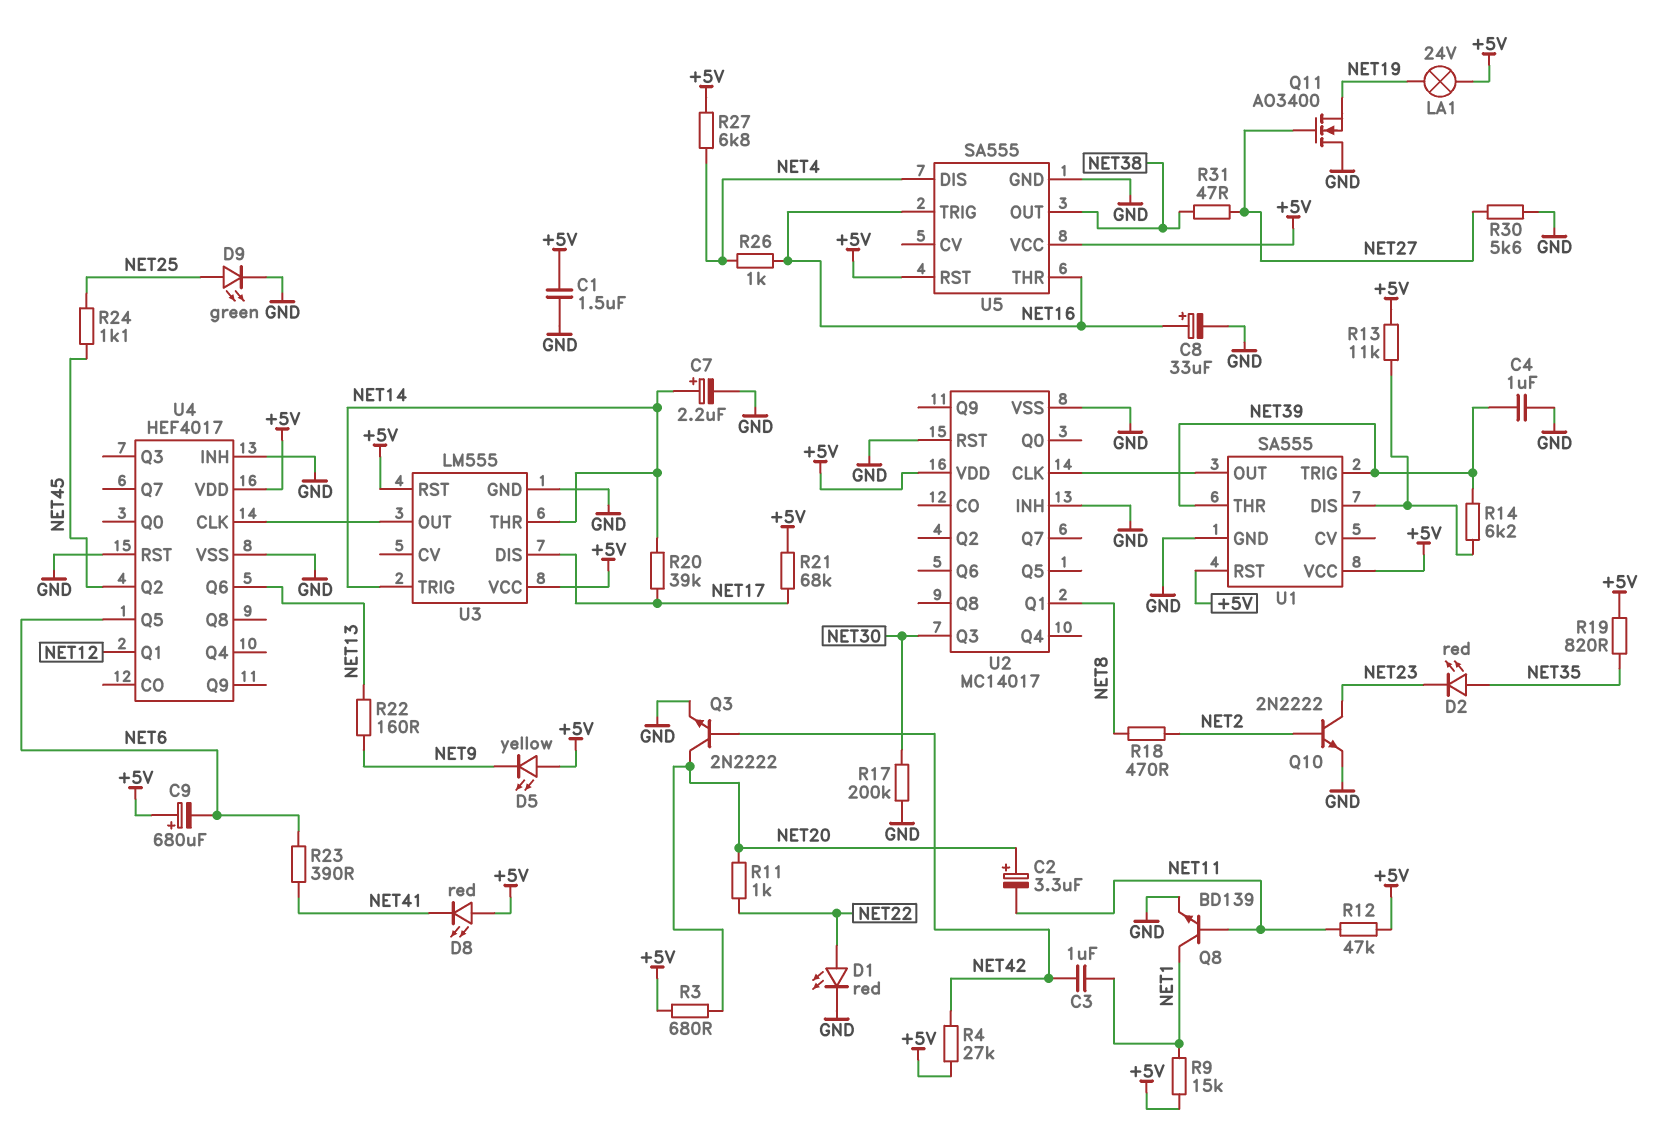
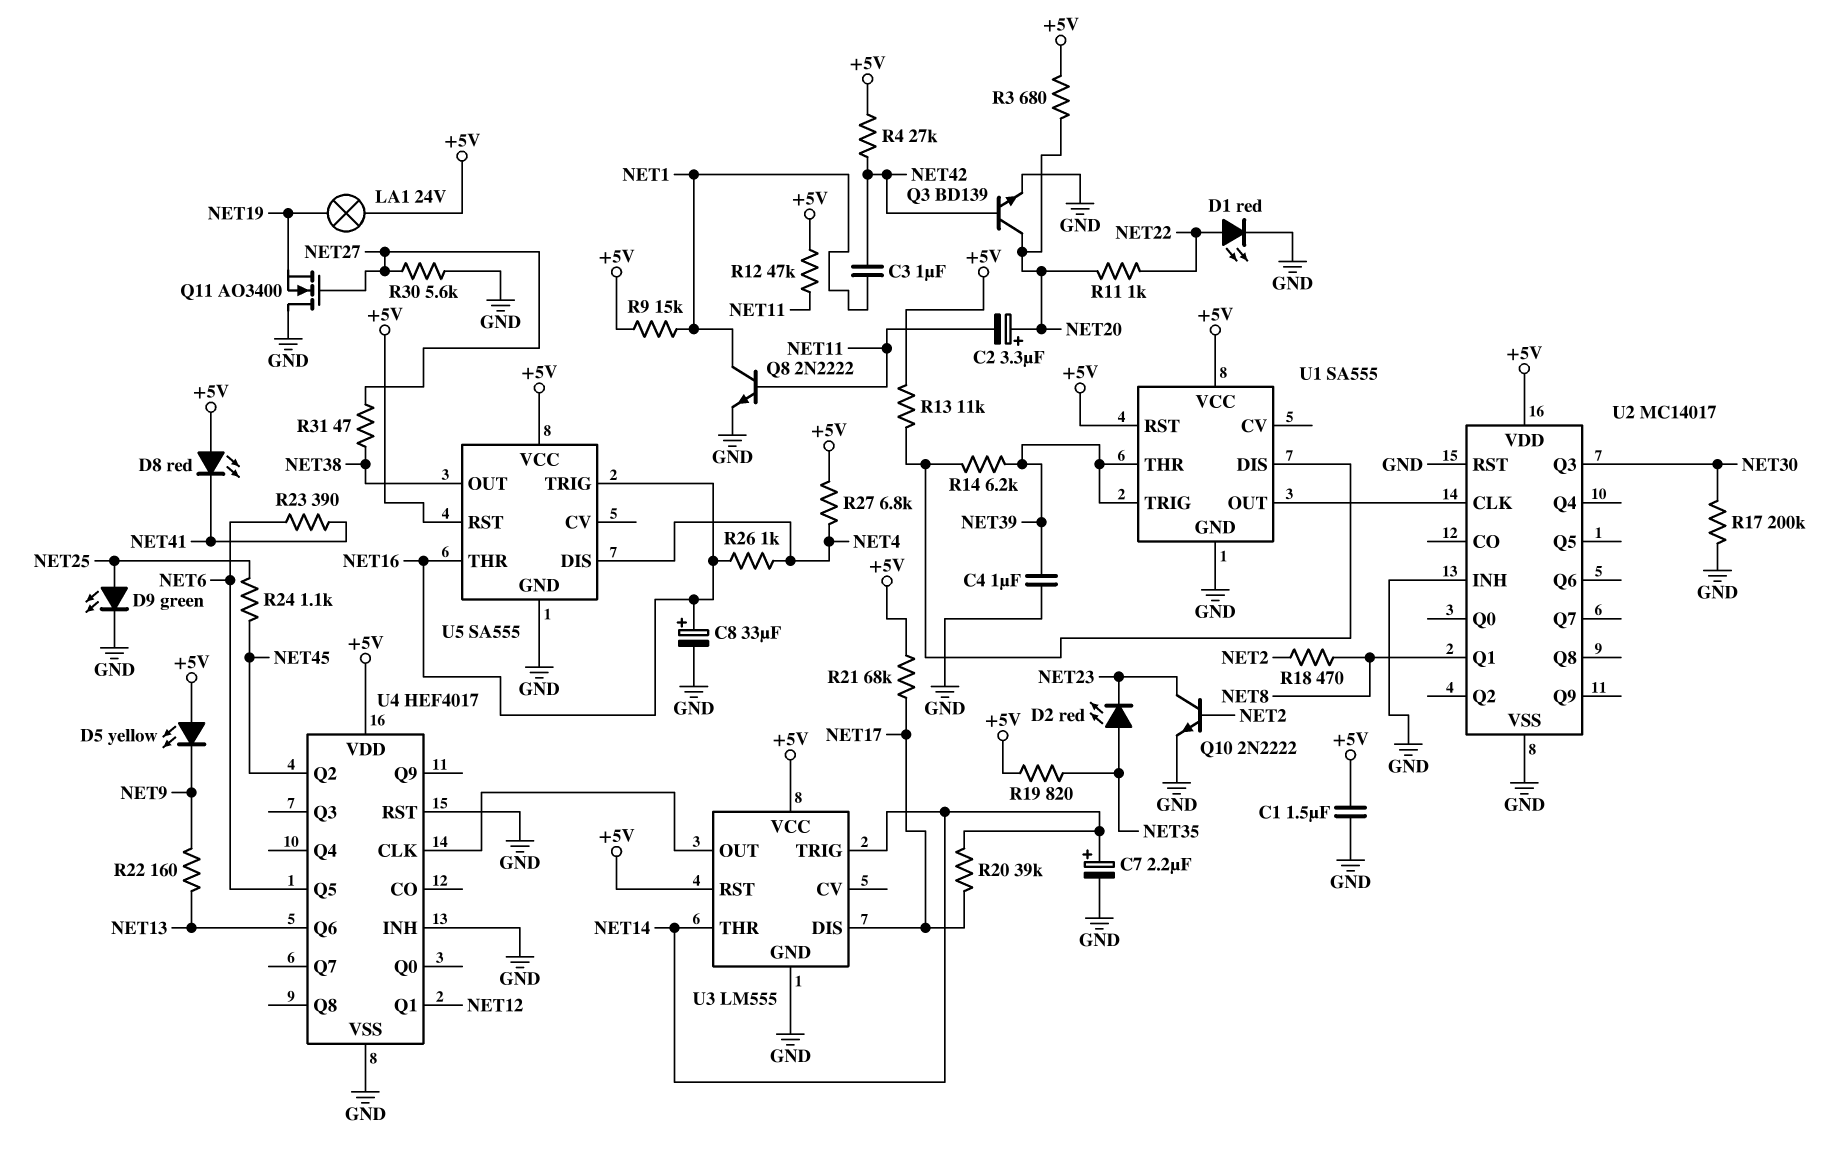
C9: 680uF (plus +5V, minus NET6) -> none
Q3: NPN 2N2222 (B NET42, C NET20, E GND) -> NPN BD139 (B NET42, C NET20, E GND)
Q8: NPN BD139 (B NET11, C NET1, E GND) -> NPN 2N2222 (B NET11, C NET1, E GND)

